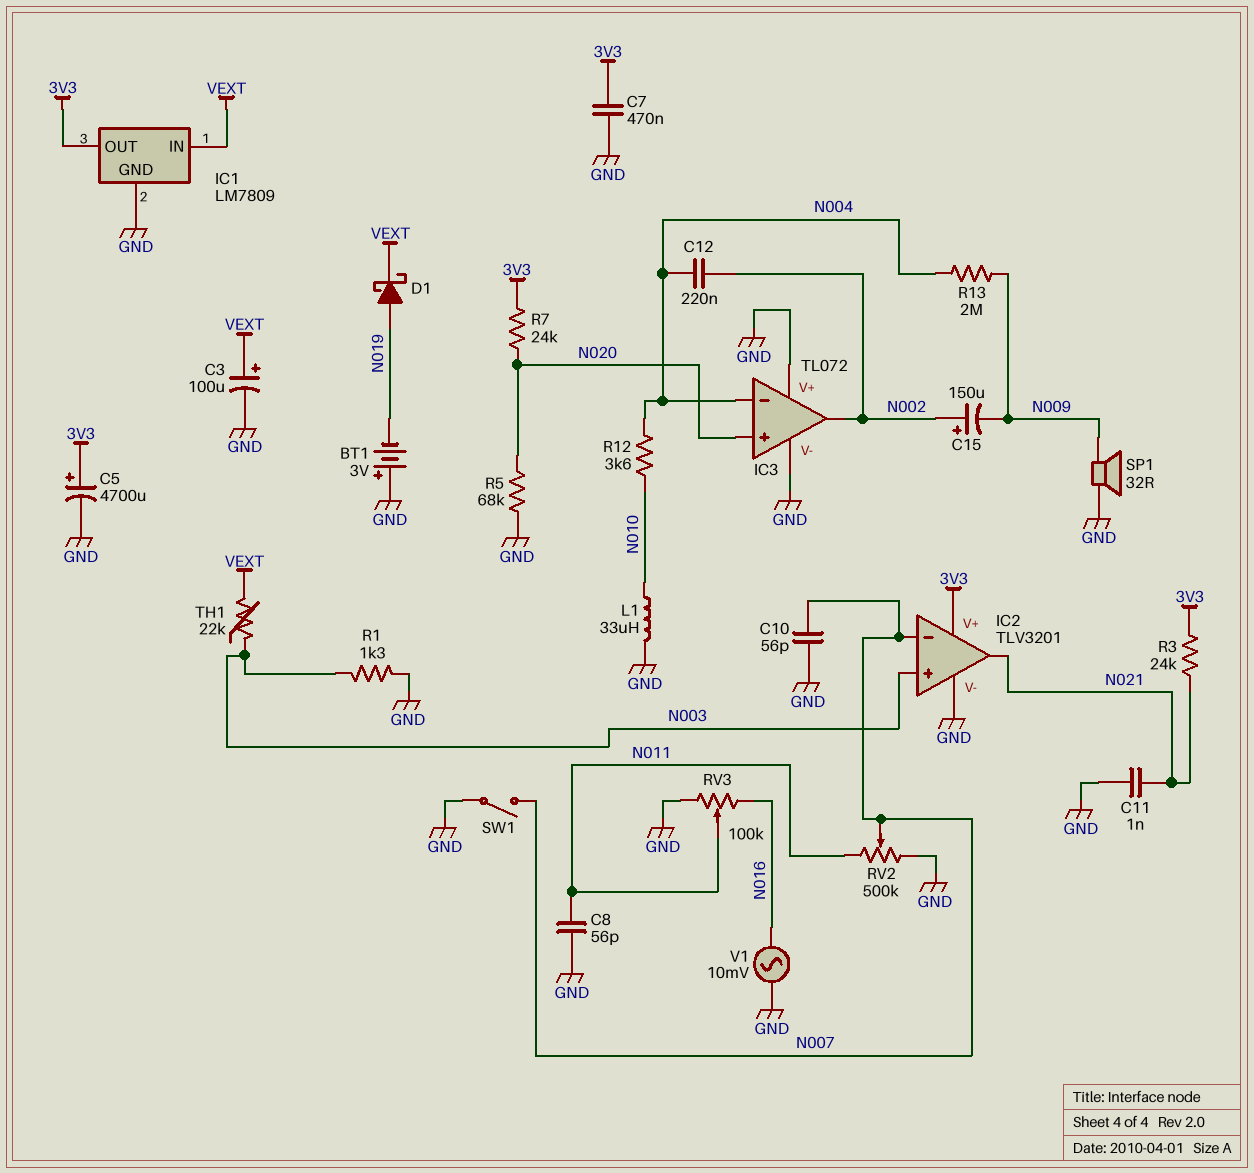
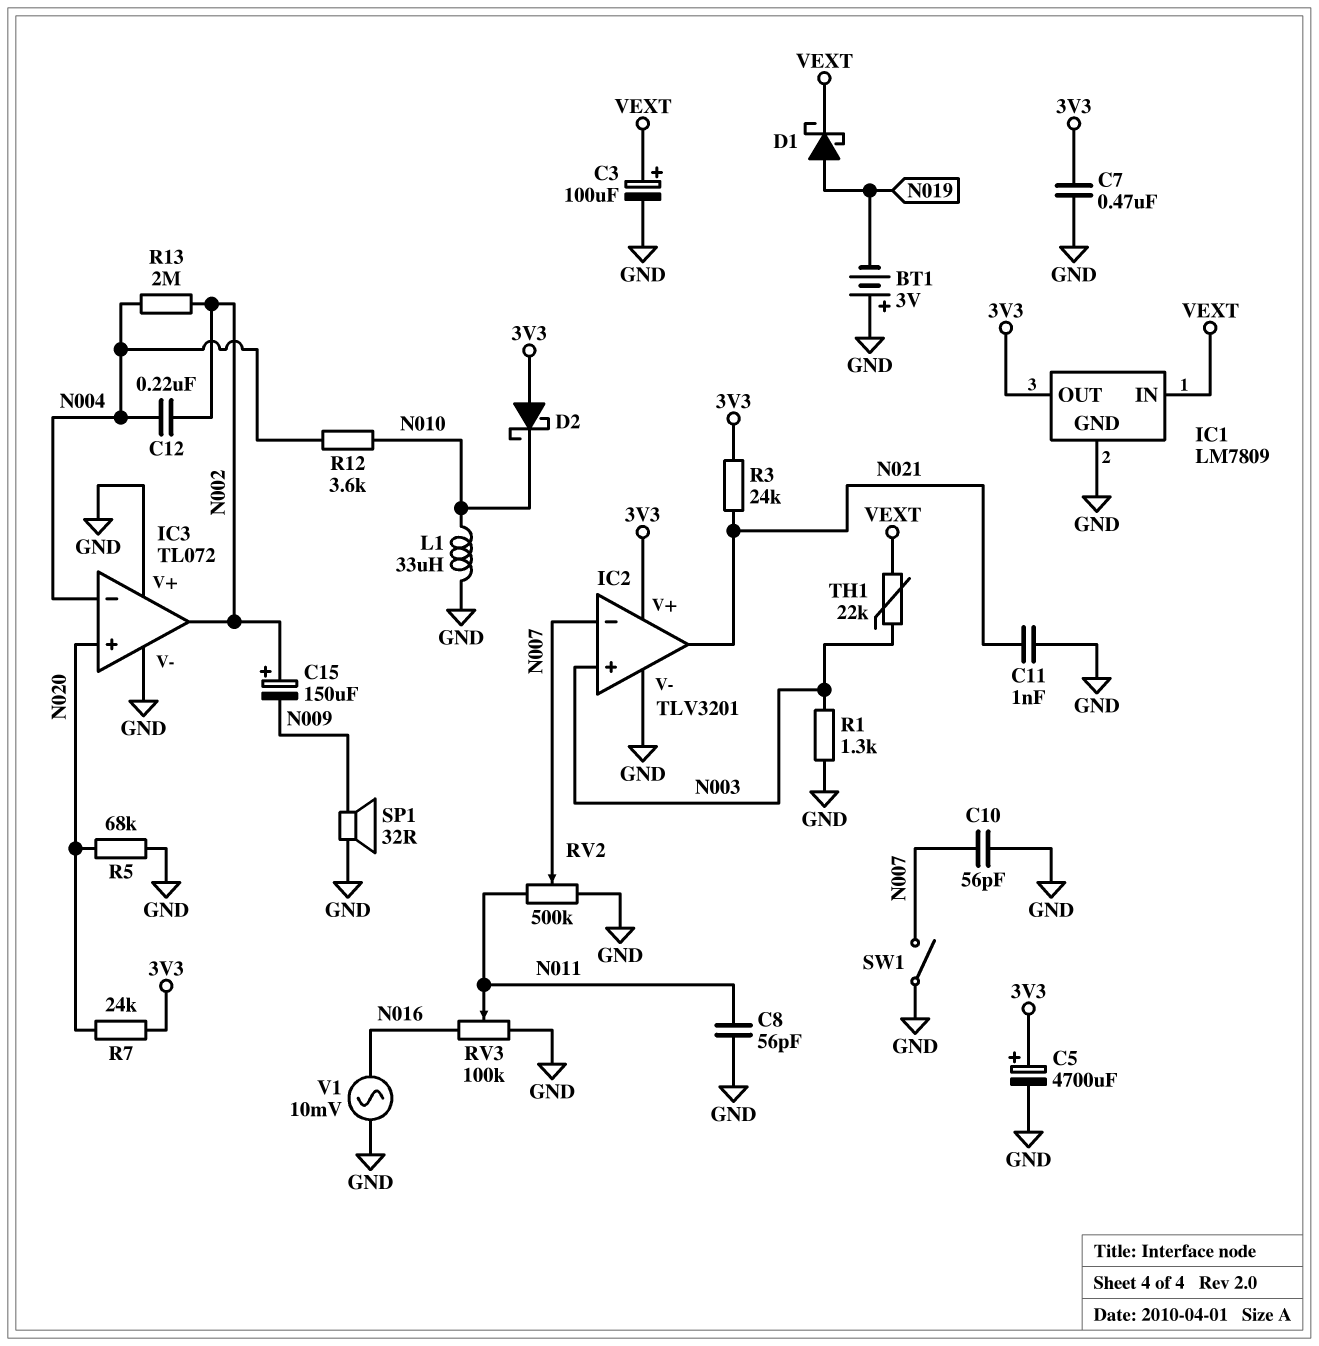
D2: none -> schottky (A 3V3, K N010)
R13: 2M (N004, N009) -> 2M (N002, N004)

